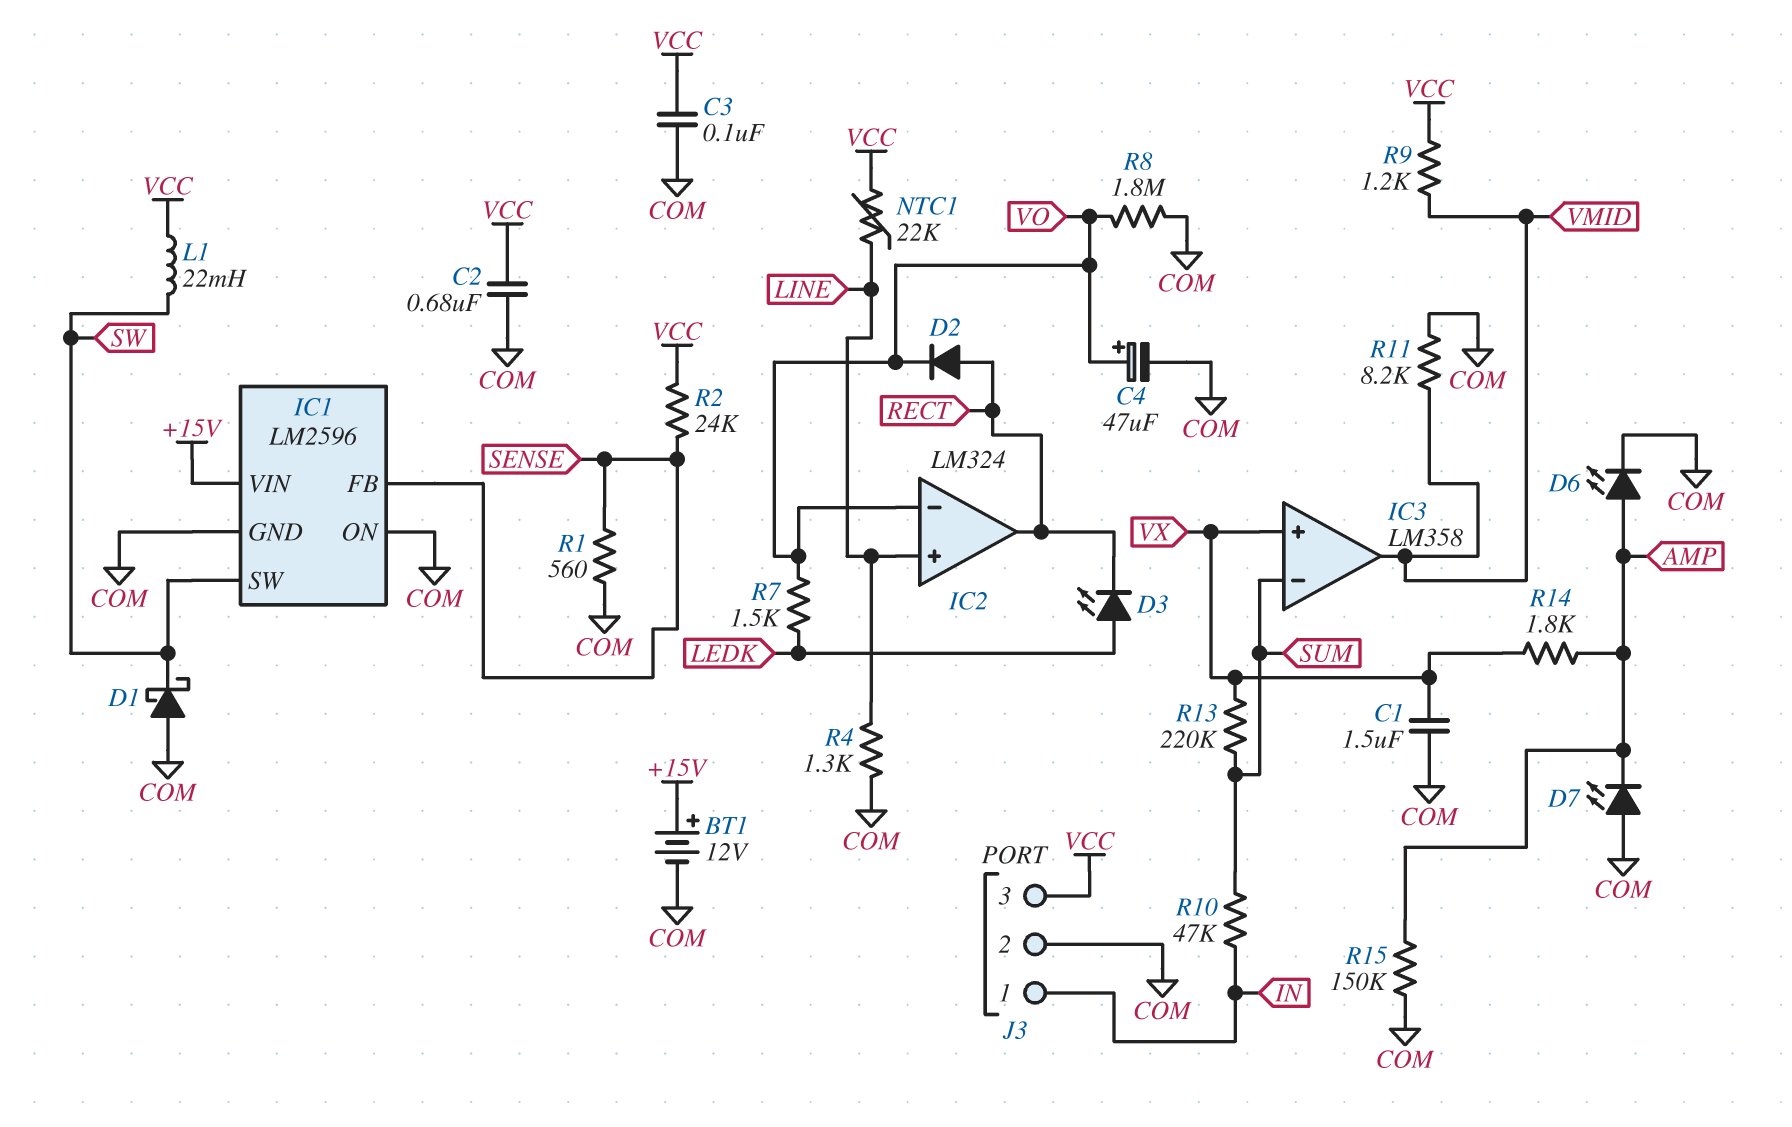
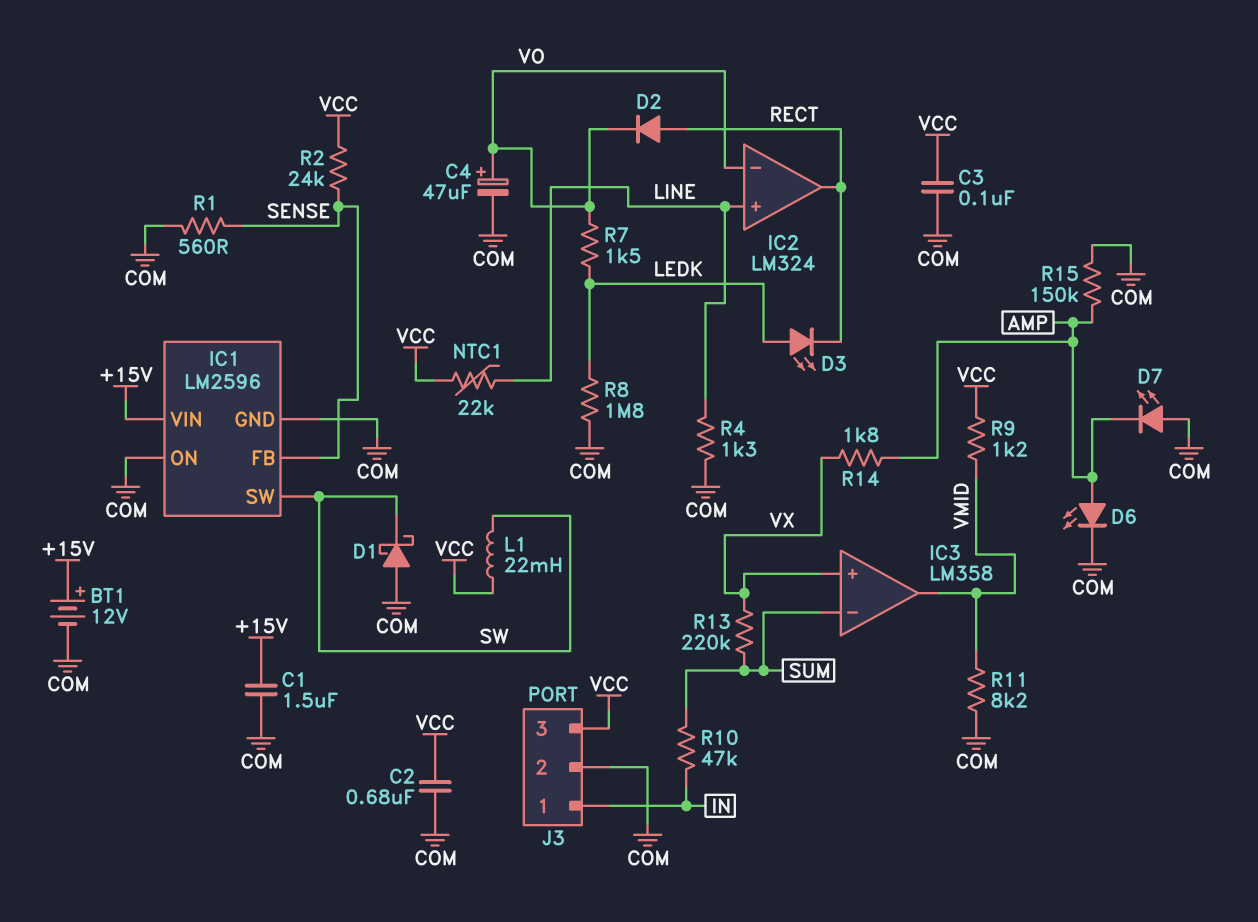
C1: 1.5uF (COM, VX) -> 1.5uF (+15V, COM)
R8: 1.8M (COM, VO) -> 1.8M (COM, LEDK)

